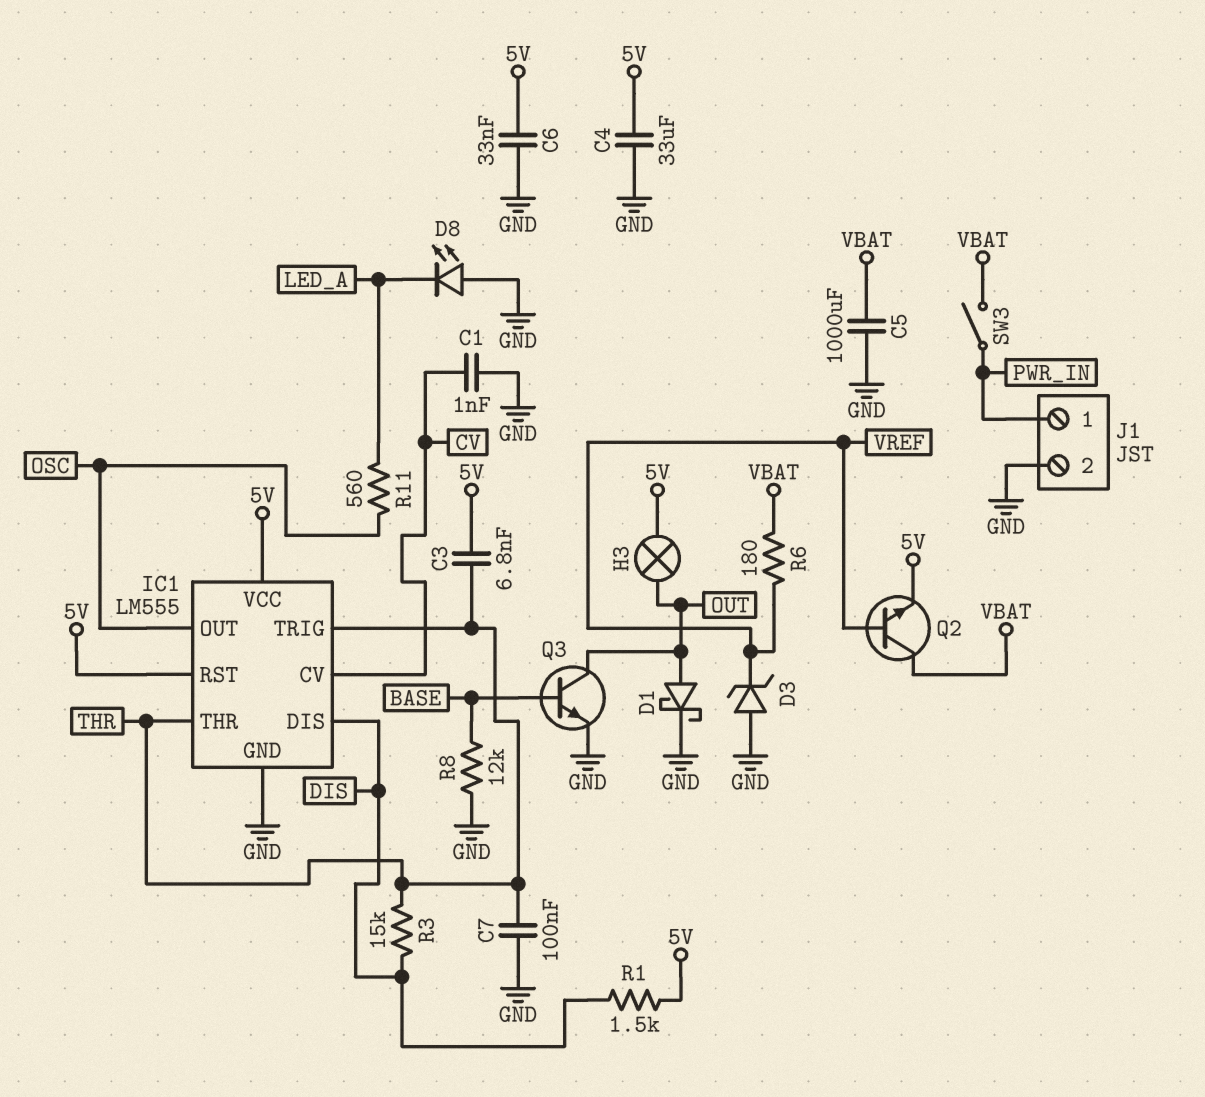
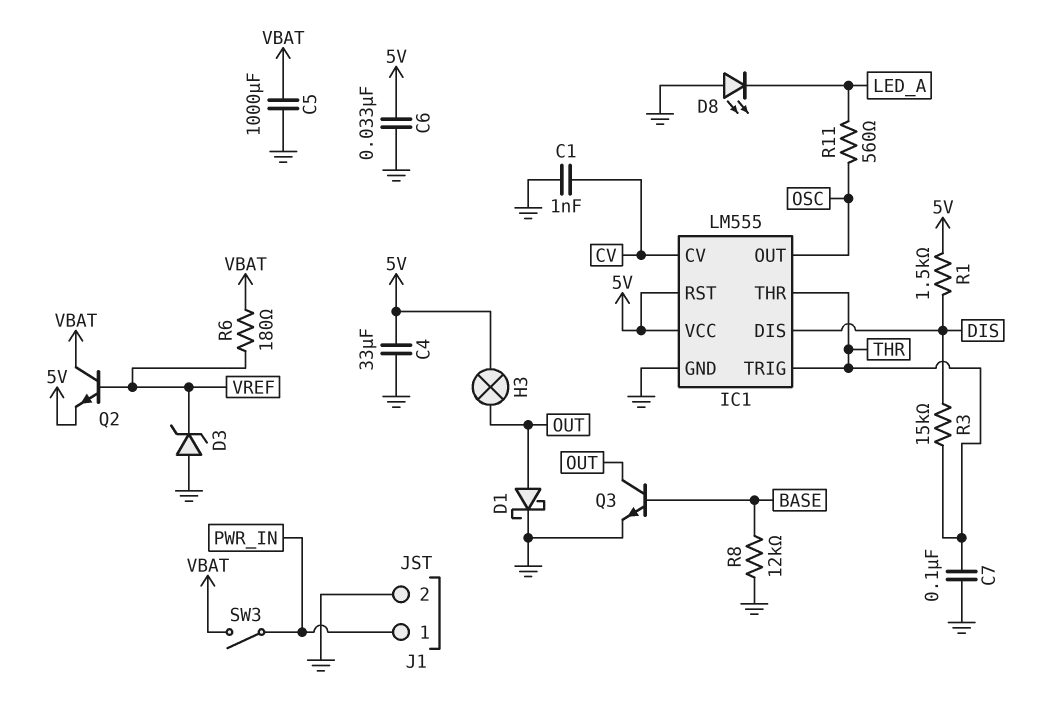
C3: 6.8nF (5V, THR) -> none

